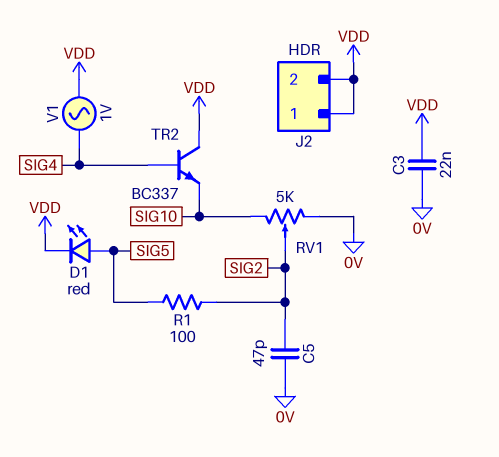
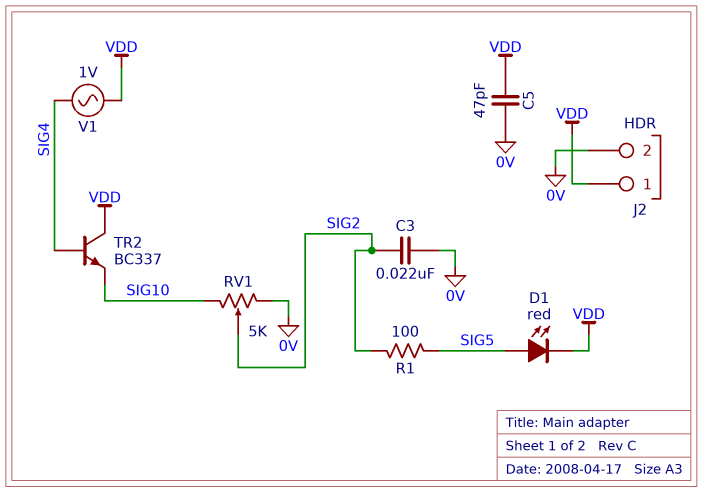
C3: 22nF (0V, VDD) -> 22nF (0V, SIG2)
C5: 47pF (0V, SIG2) -> 47pF (0V, VDD)
J2 pin 2: VDD -> 0V

